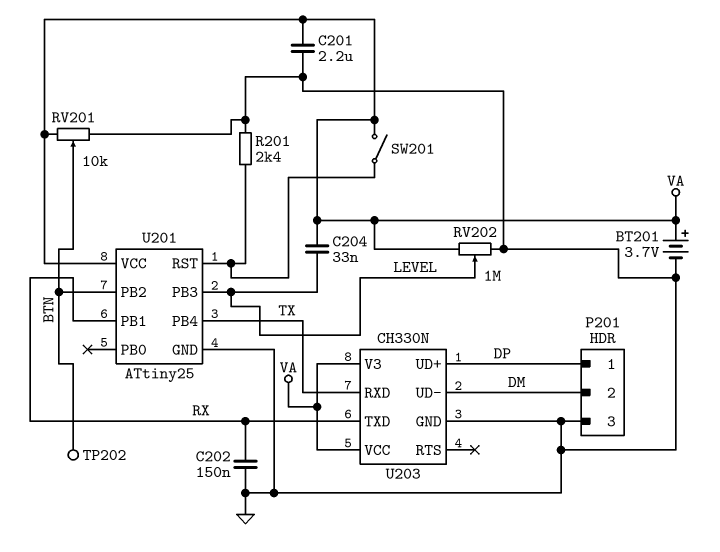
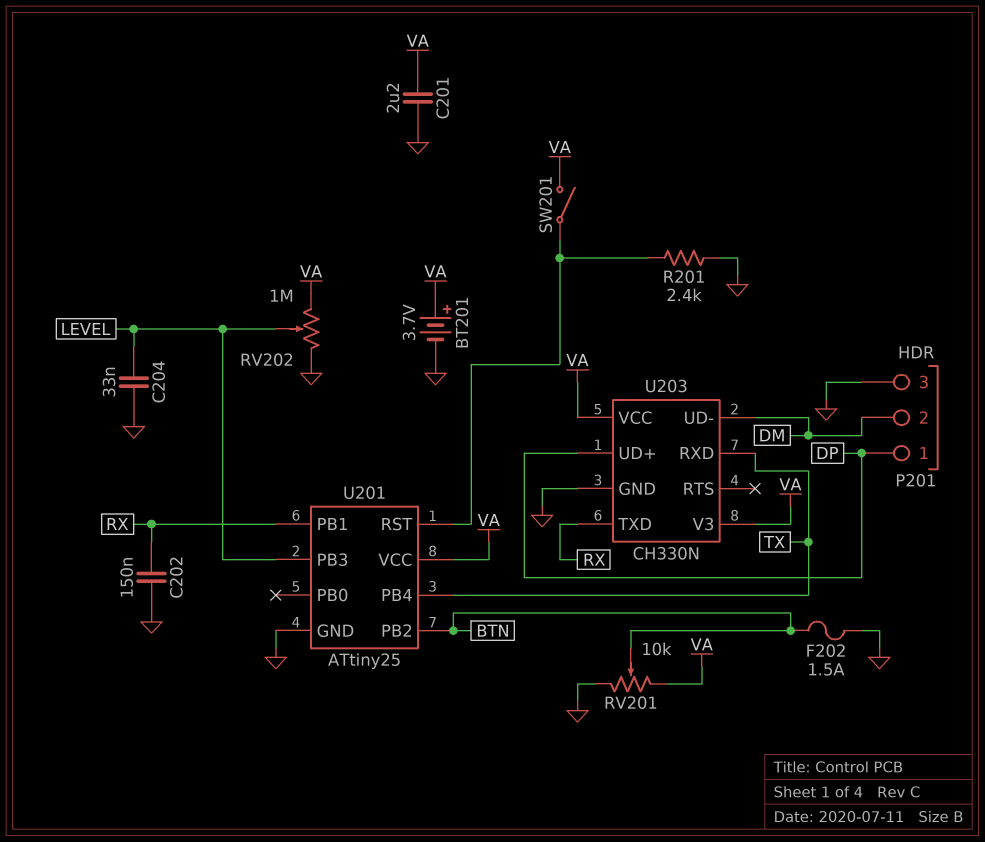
C204: 33nF (LEVEL, VA) -> 33nF (GND, LEVEL)
F202: none -> 1.5A (BTN, GND)
TP202: test point (BTN) -> none

